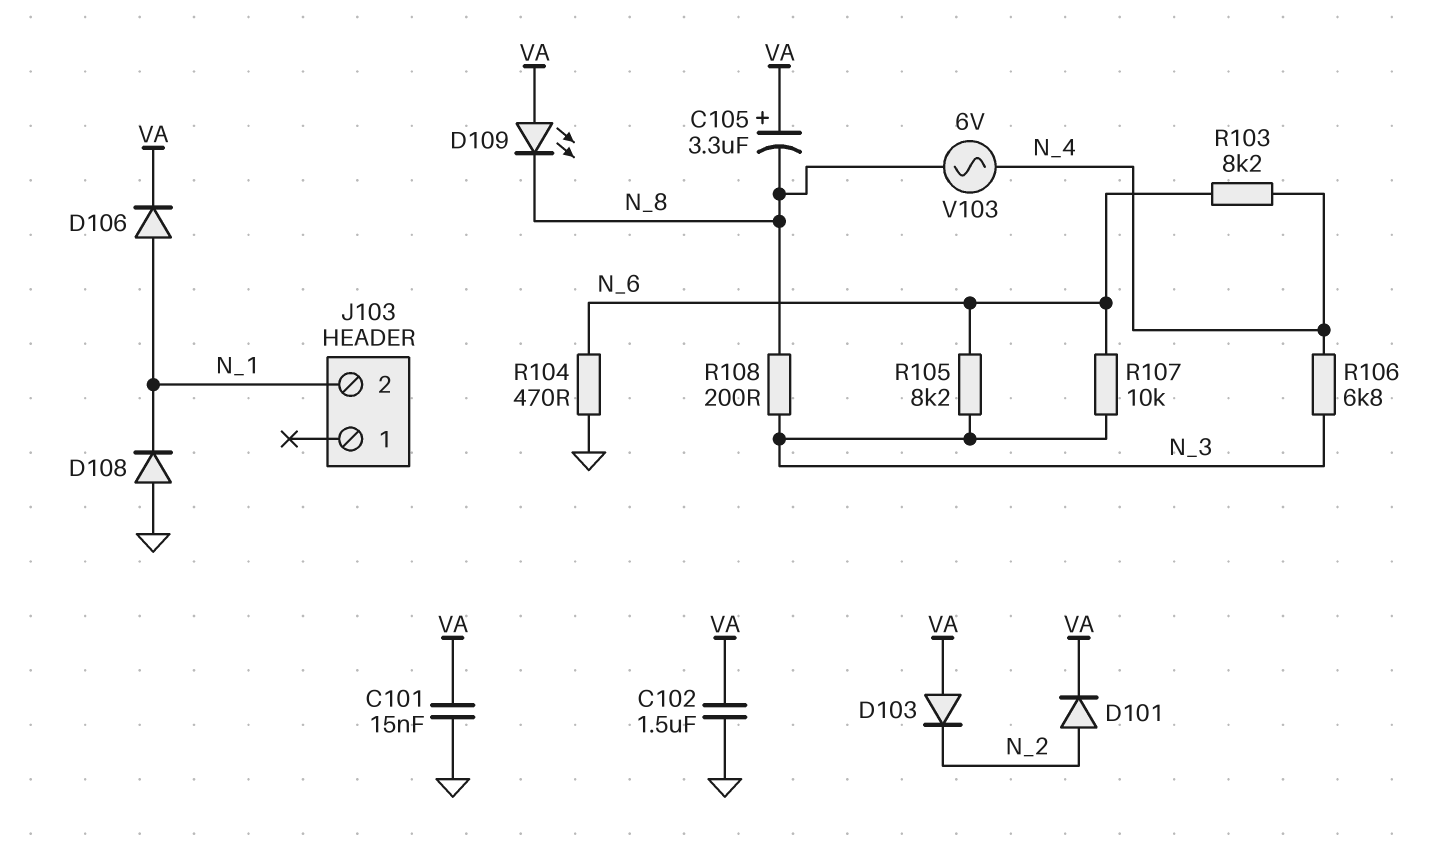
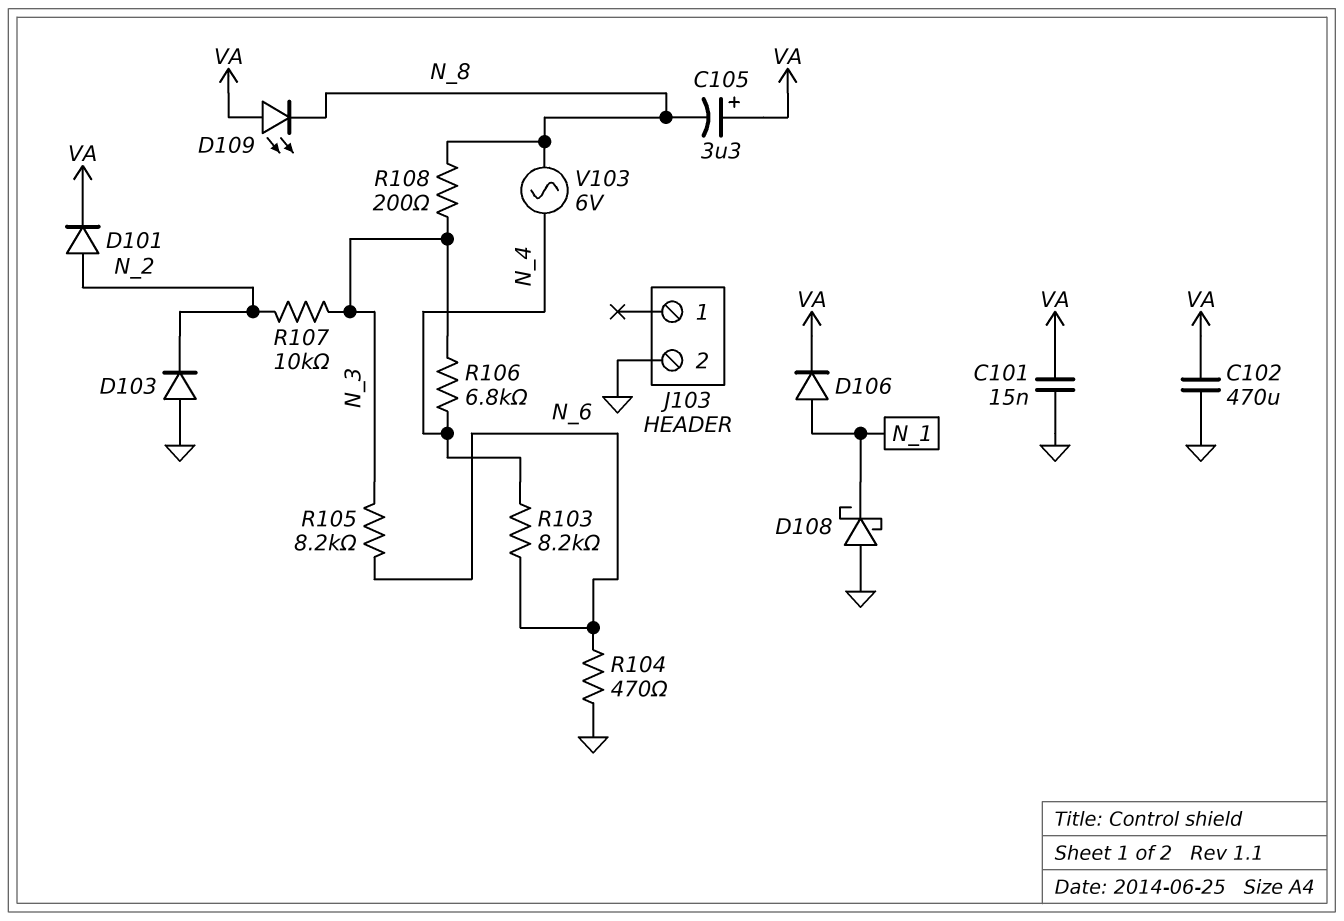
C102: 1.5uF (GND, VA) -> 470uF (GND, VA)
D103: diode (A VA, K N_2) -> diode (A GND, K N_2)
D108: diode (A GND, K N_1) -> schottky (A GND, K N_1)
J103 pin 2: N_1 -> GND
R107: 10k (N_3, N_6) -> 10k (N_2, N_3)

